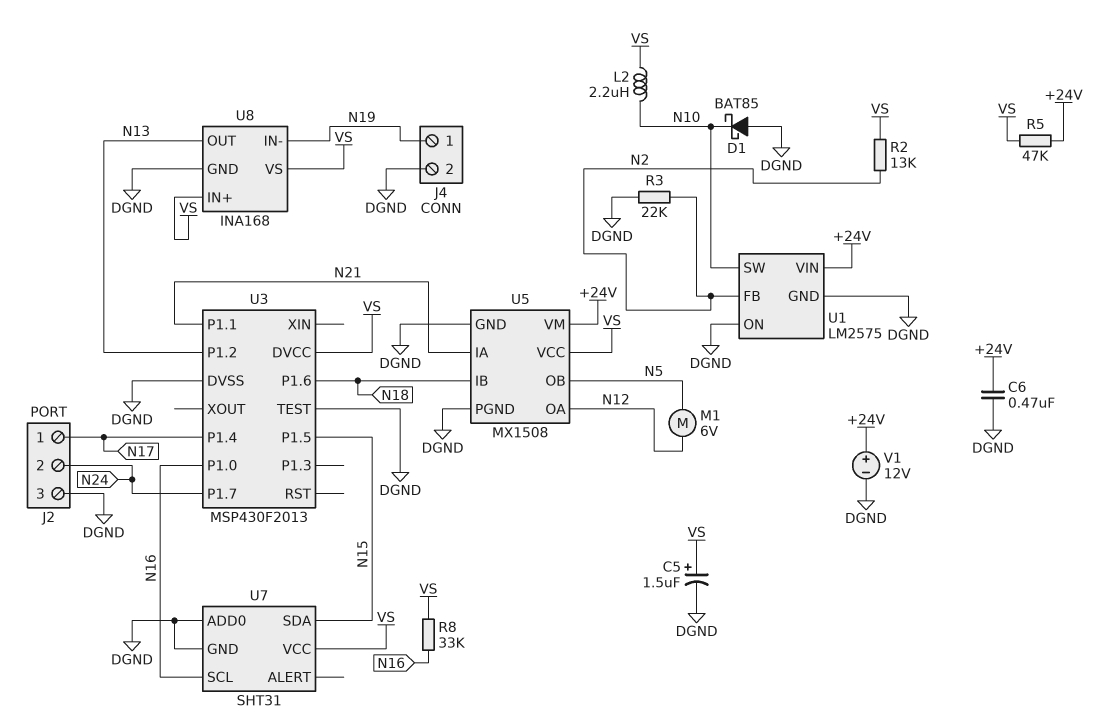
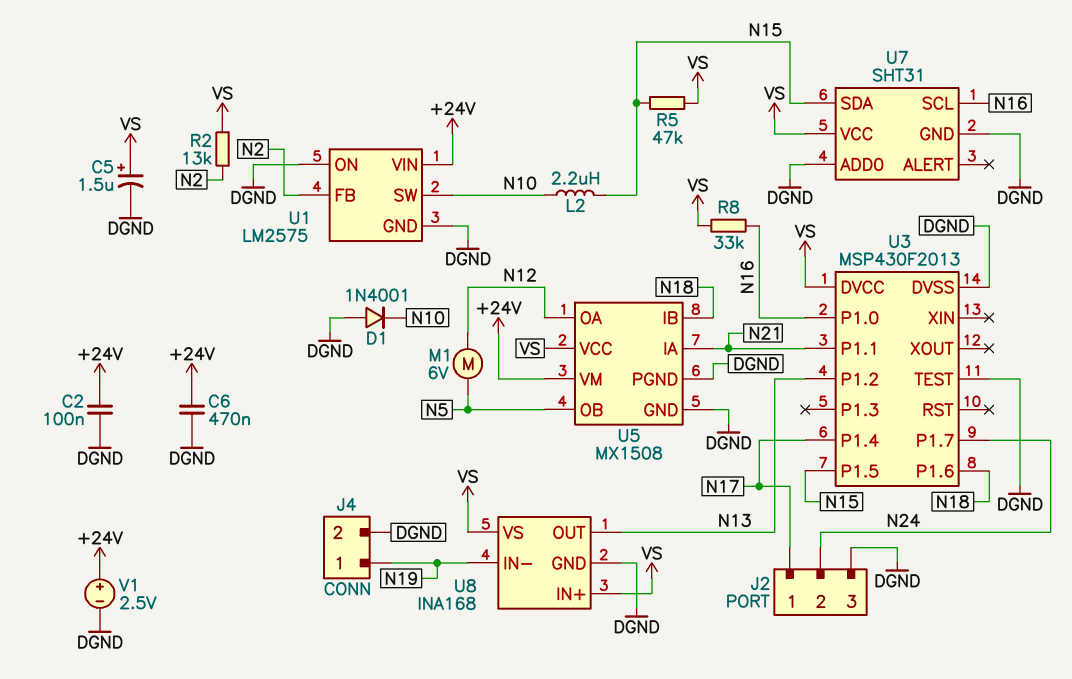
C2: none -> 100nF (+24V, DGND)
D1: schottky BAT85 (A DGND, K N10) -> diode 1N4001 (A DGND, K N10)
L2: 2.2uH (N10, VS) -> 2.2uH (N10, N15)
R3: 22k (DGND, N2) -> none
R5: 47k (+24V, VS) -> 47k (N15, VS)
V1: 12V (plus +24V, minus DGND) -> 2.5V (plus +24V, minus DGND)

